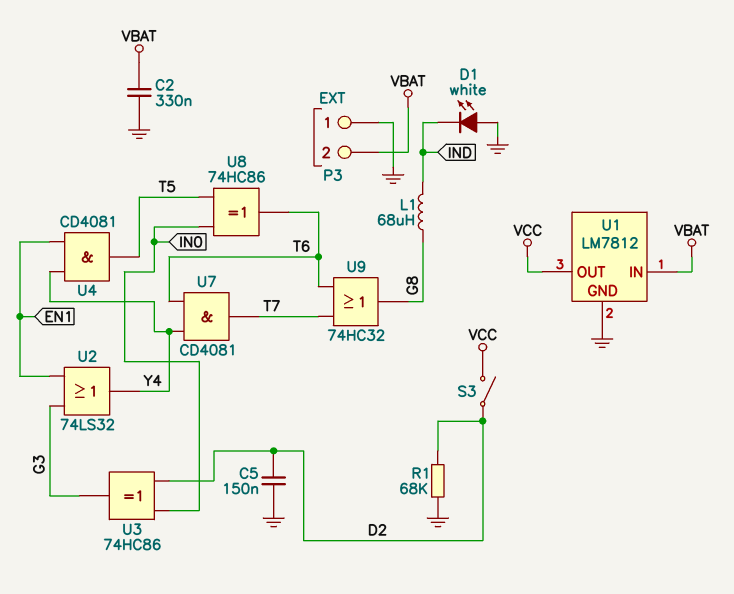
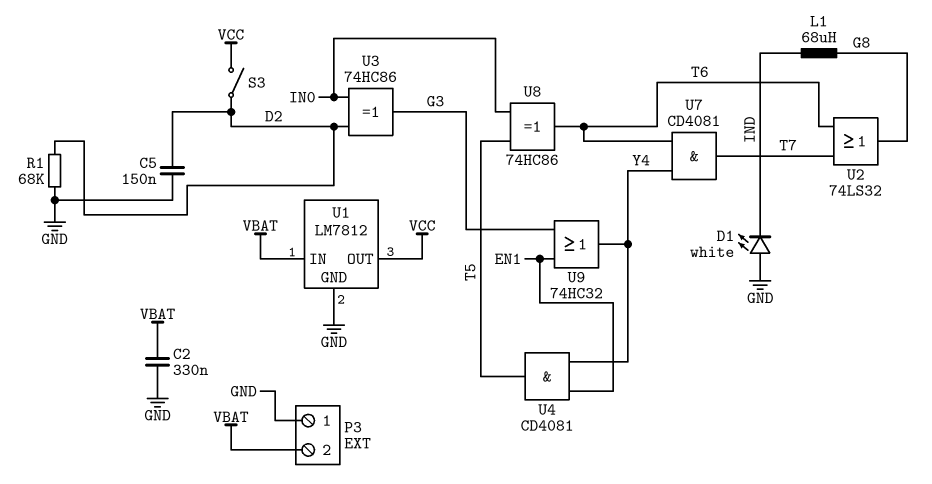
U2: OR 74LS32 (in EN1, in G3, out Y4) -> OR 74LS32 (in T6, in T7, out G8)
U9: OR 74HC32 (in T6, in T7, out G8) -> OR 74HC32 (in EN1, in G3, out Y4)

